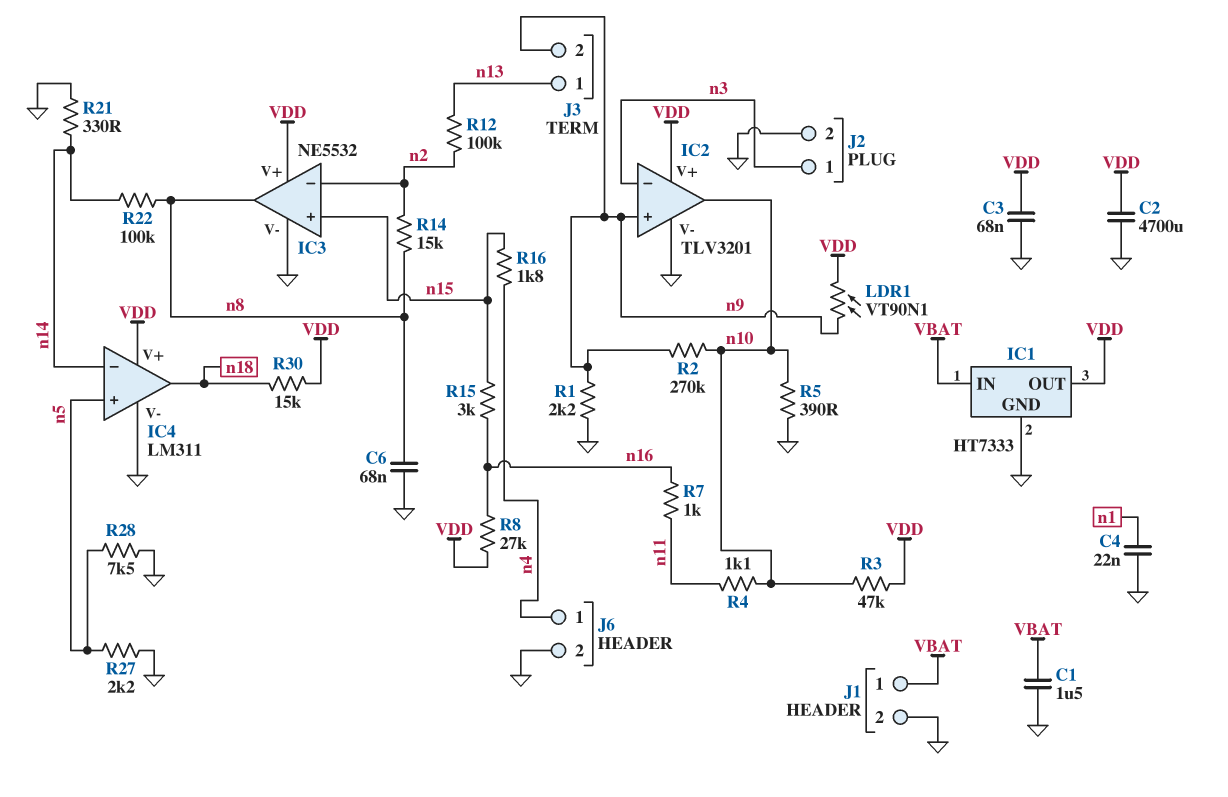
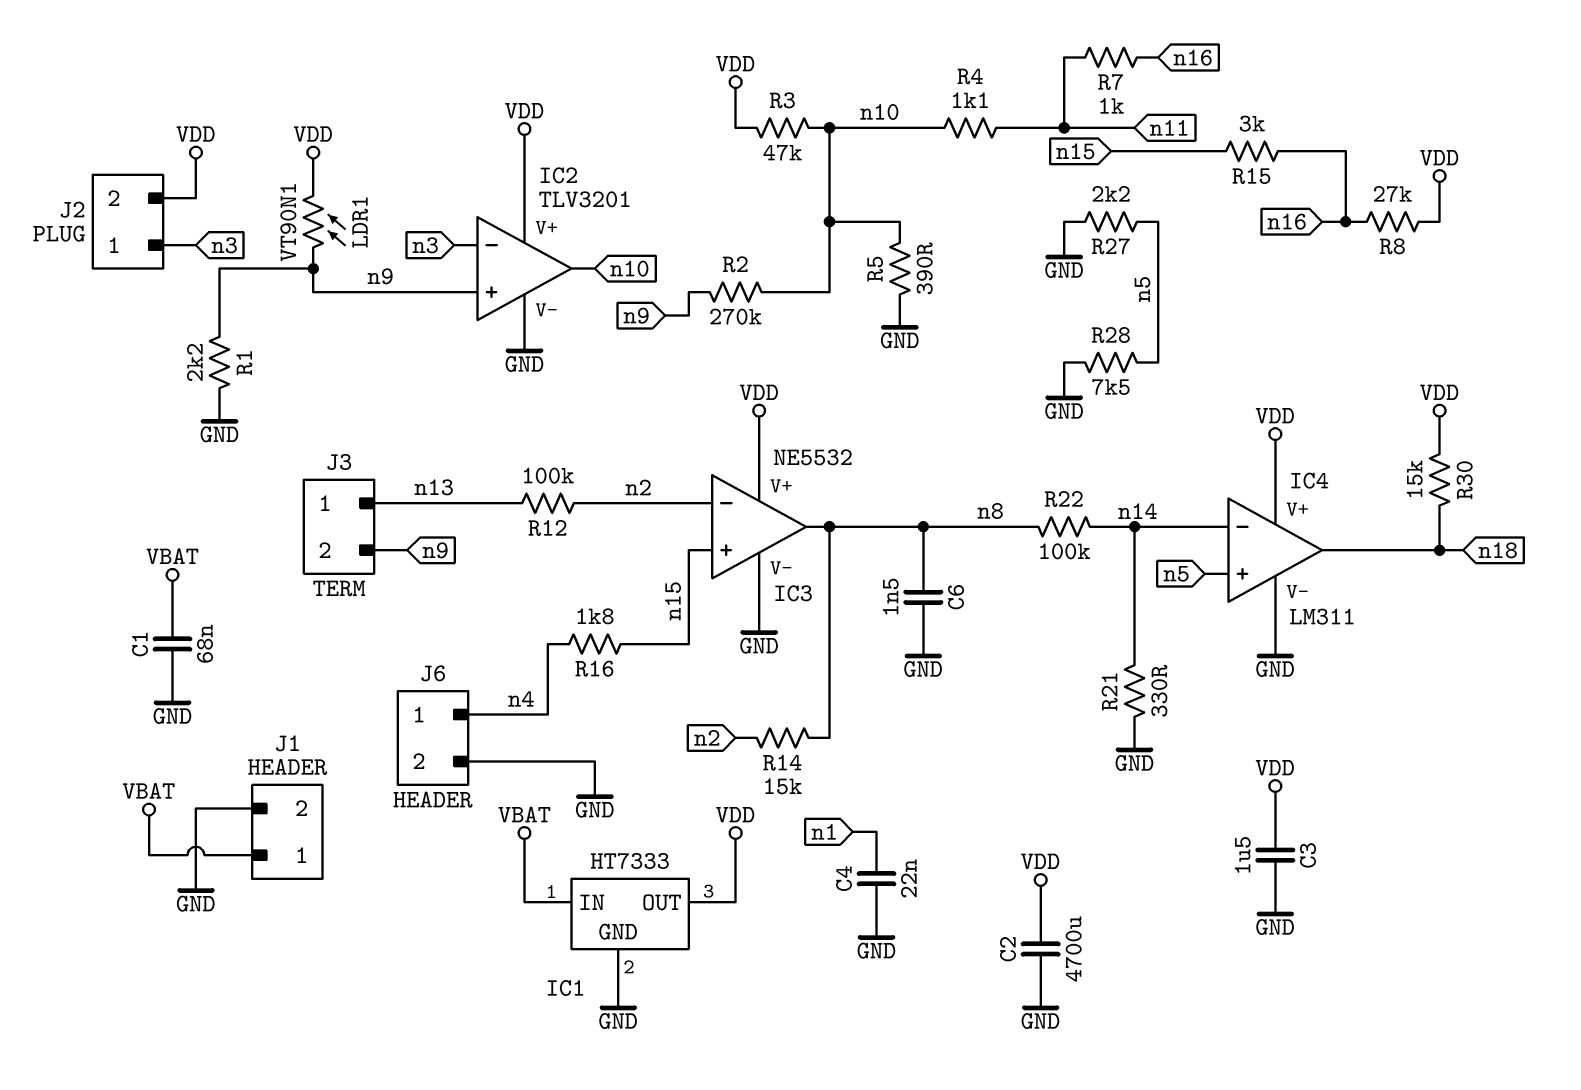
C1: 1.5uF (GND, VBAT) -> 68nF (GND, VBAT)
C3: 68nF (GND, VDD) -> 1.5uF (GND, VDD)
C6: 68nF (GND, n8) -> 1.5nF (GND, n8)
J2 pin 2: GND -> VDD

